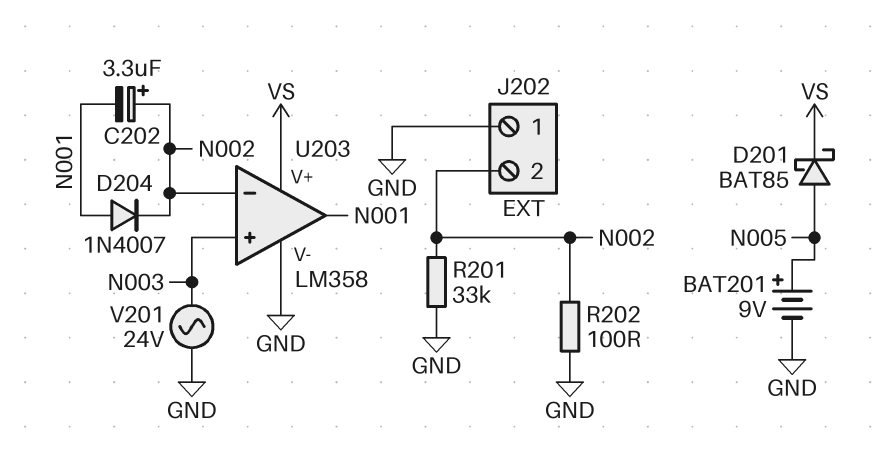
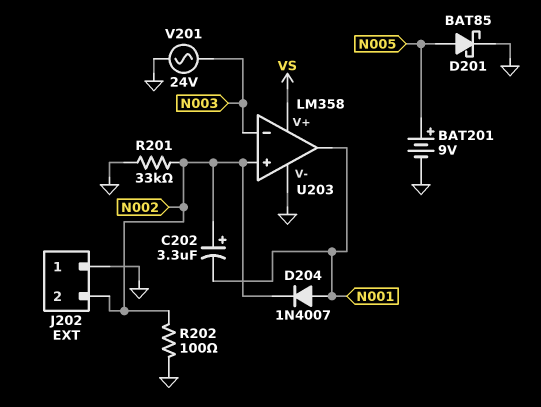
D201: schottky BAT85 (A N005, K VS) -> schottky BAT85 (A N005, K GND)
U203 pin in+: N003 -> N002
U203 pin in-: N002 -> N003

